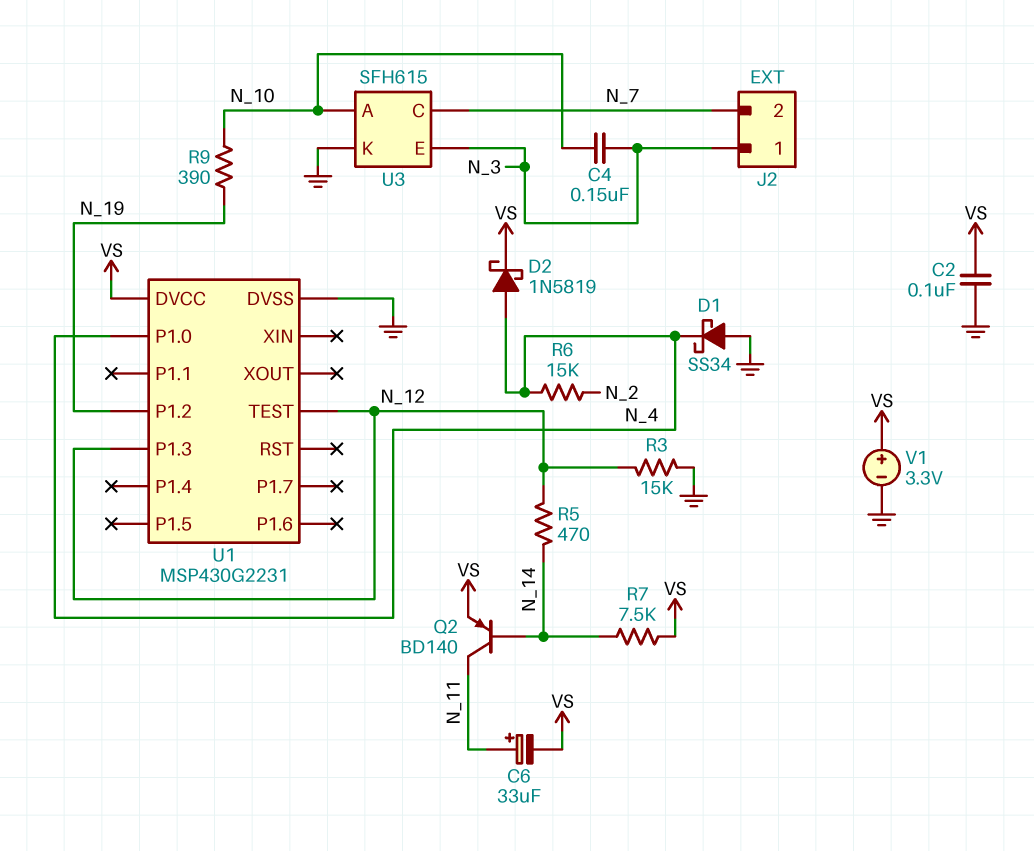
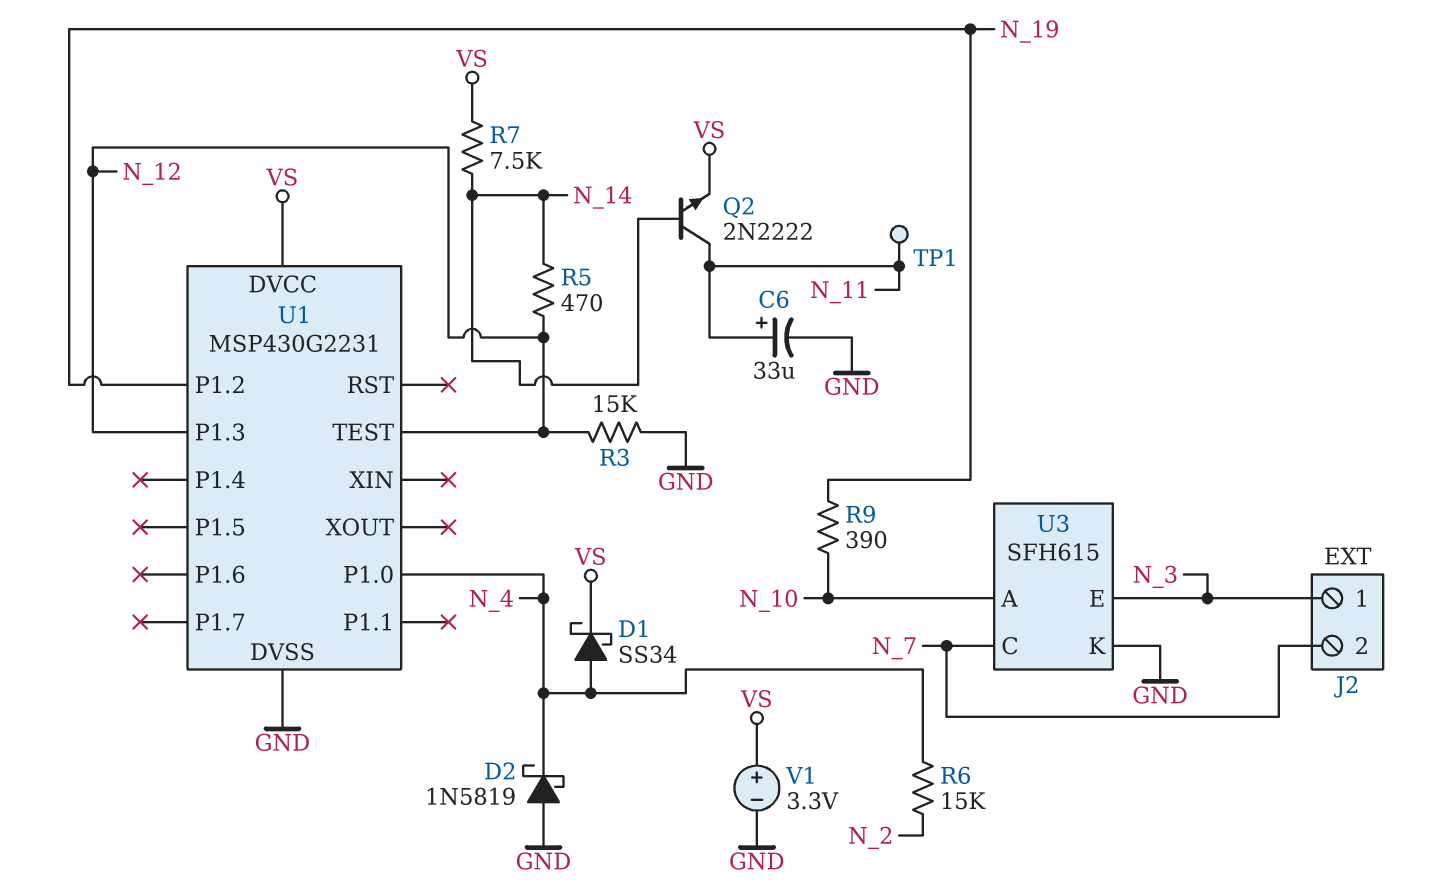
C2: 100nF (GND, VS) -> none
C4: 150nF (N_3, N_10) -> none
C6: 33uF (plus N_11, minus VS) -> 33uF (plus N_11, minus GND)
D1: schottky SS34 (A GND, K N_4) -> schottky SS34 (A N_4, K VS)
D2: schottky 1N5819 (A N_4, K VS) -> schottky 1N5819 (A GND, K N_4)
Q2: PNP BD140 (B N_14, C N_11, E VS) -> NPN 2N2222 (B N_14, C N_11, E VS)
TP1: none -> test point (N_11)

